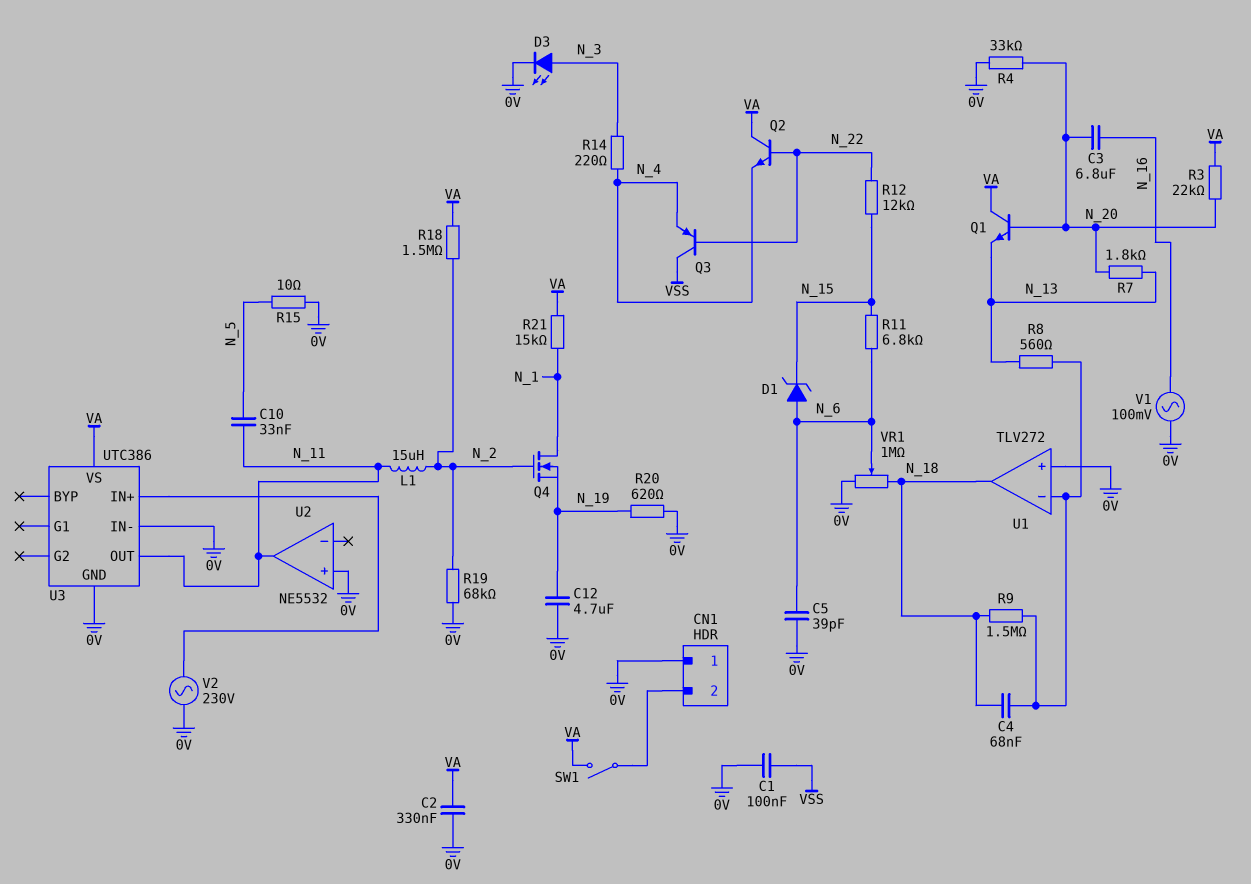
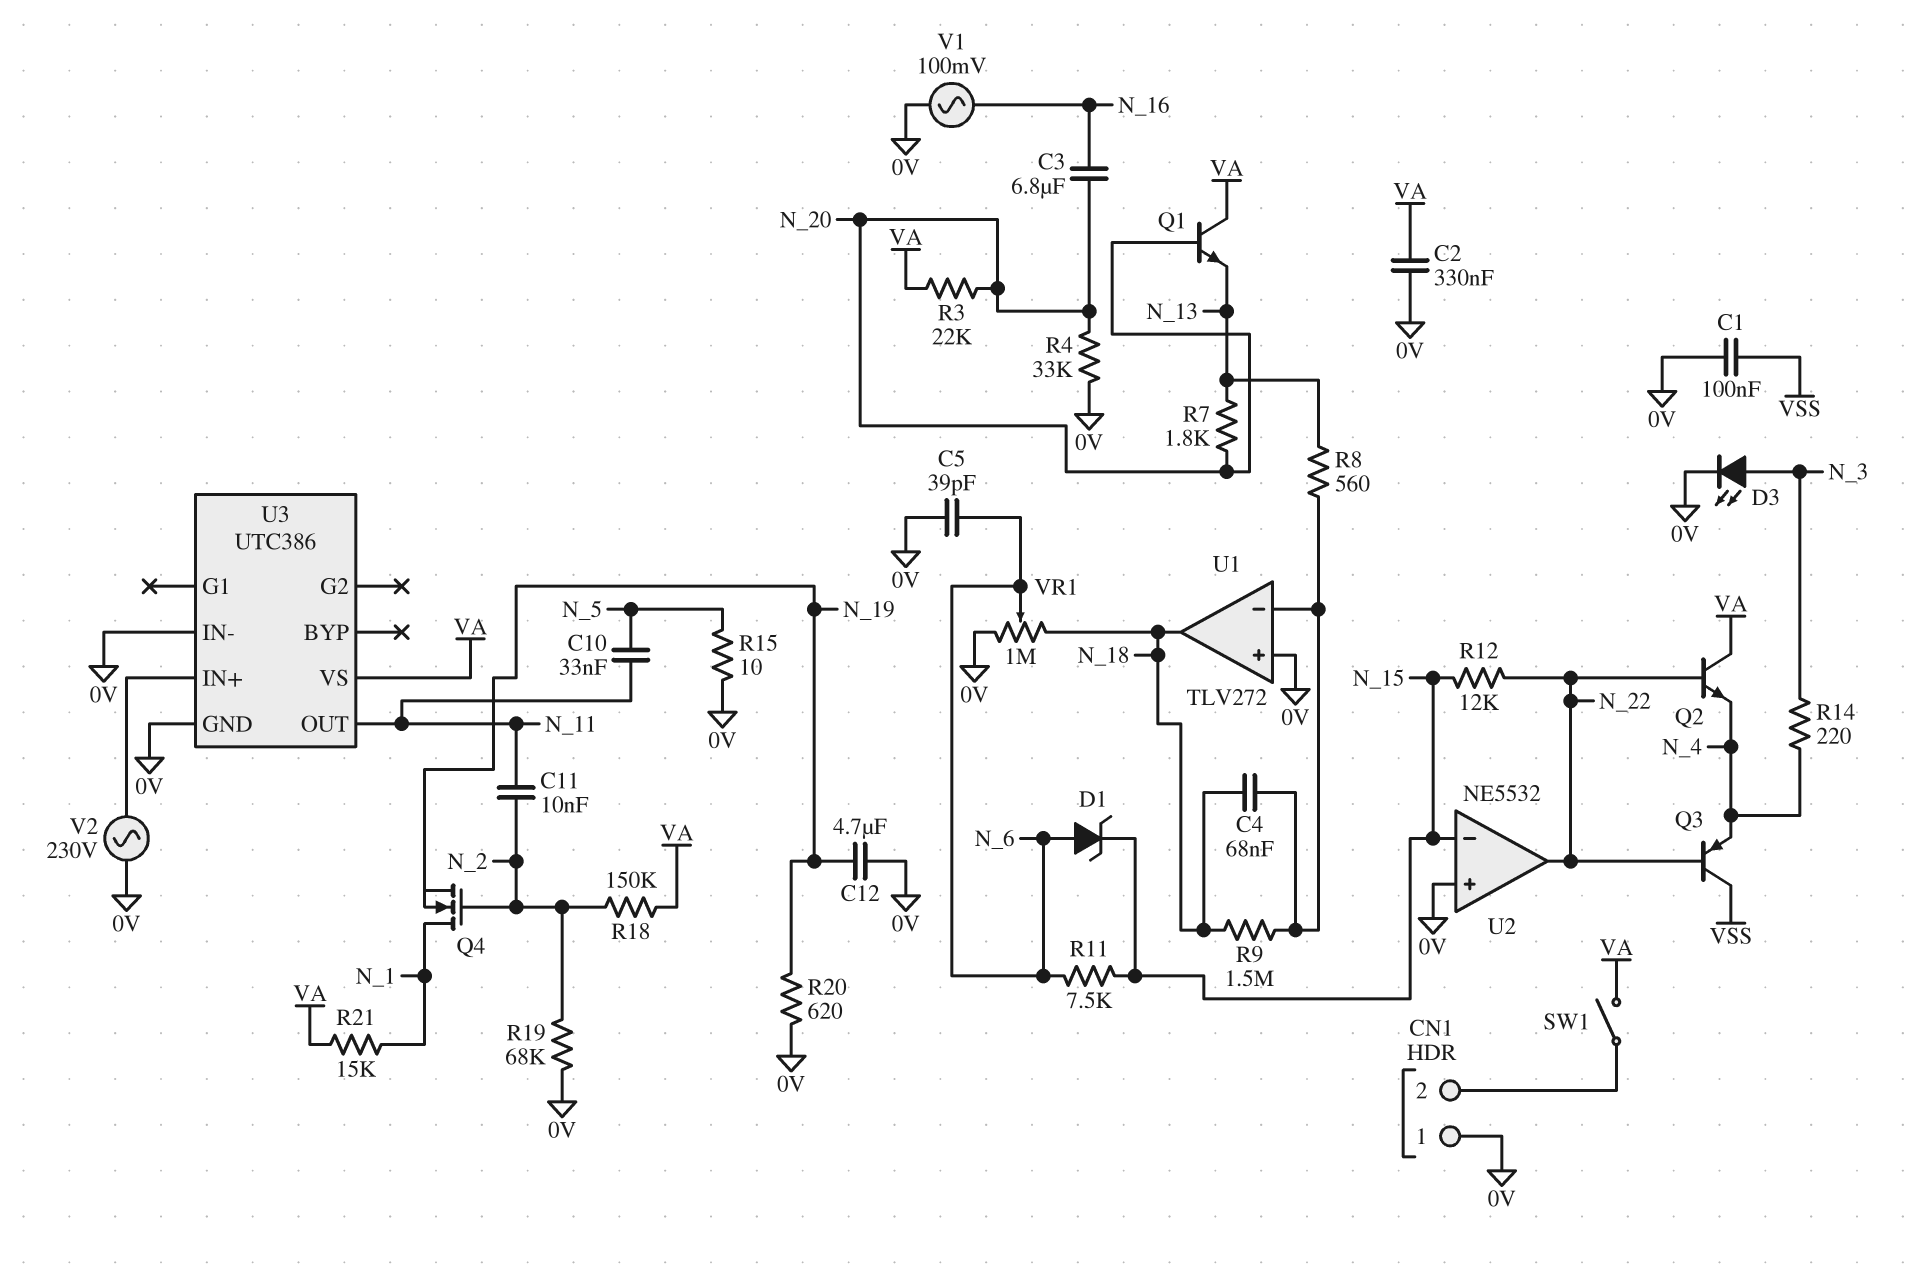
C11: none -> 10nF (N_2, N_11)
L1: 15uH (N_2, N_11) -> none
R11: 6.8k (N_6, N_15) -> 7.5k (N_6, N_15)
R18: 1.5M (N_2, VA) -> 150k (N_2, VA)
U2 pin in-: none -> N_15
U2 pin out: N_11 -> N_22

